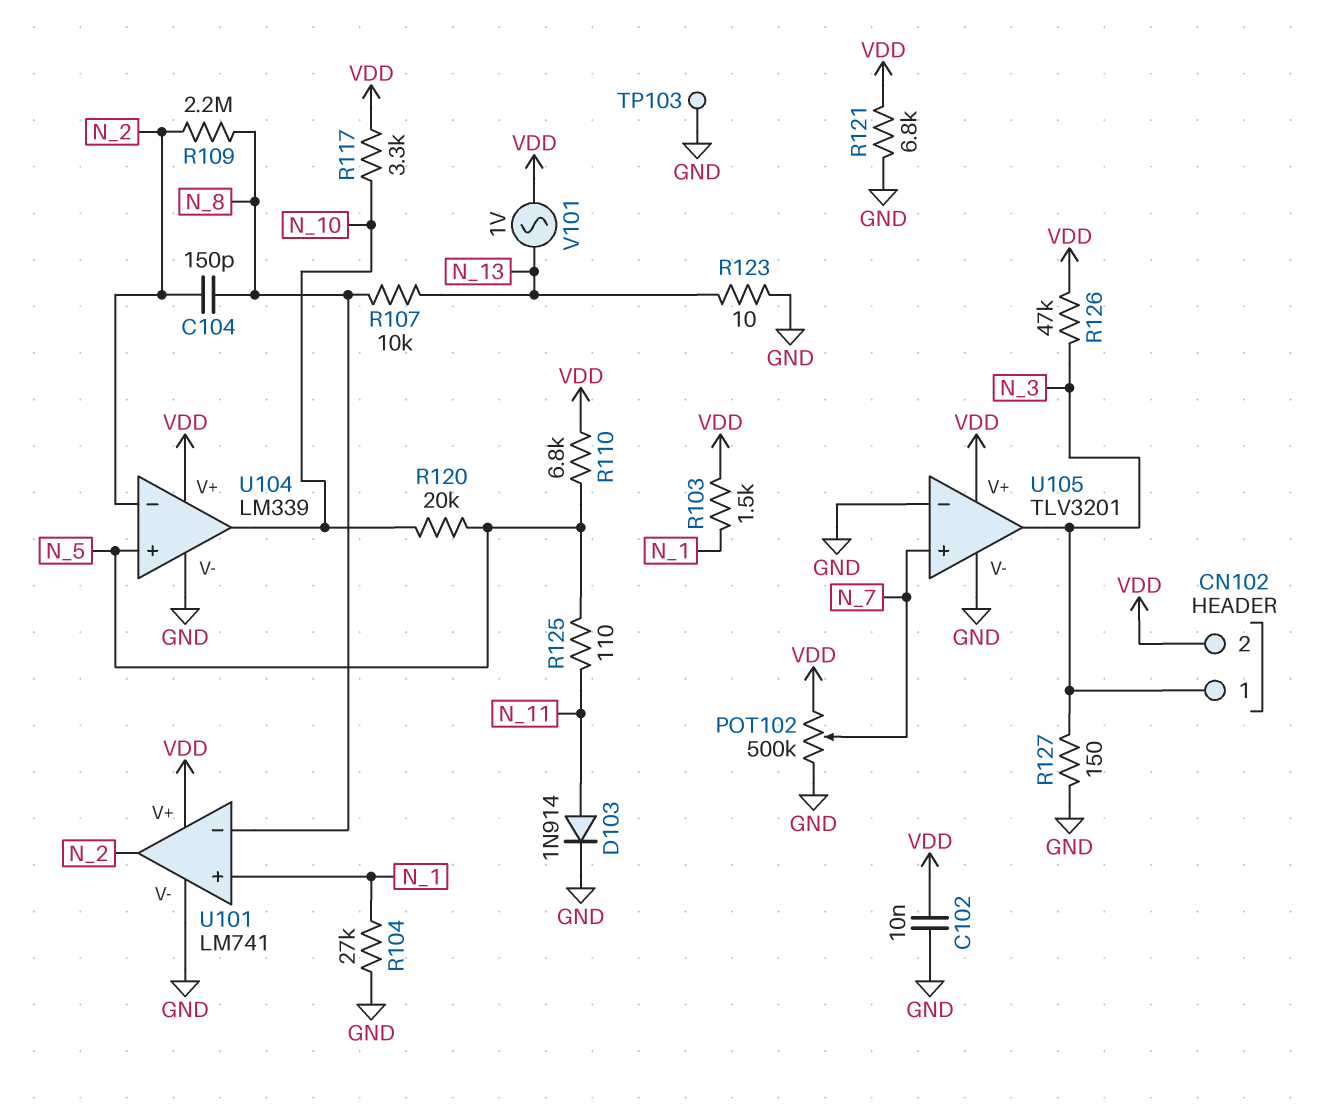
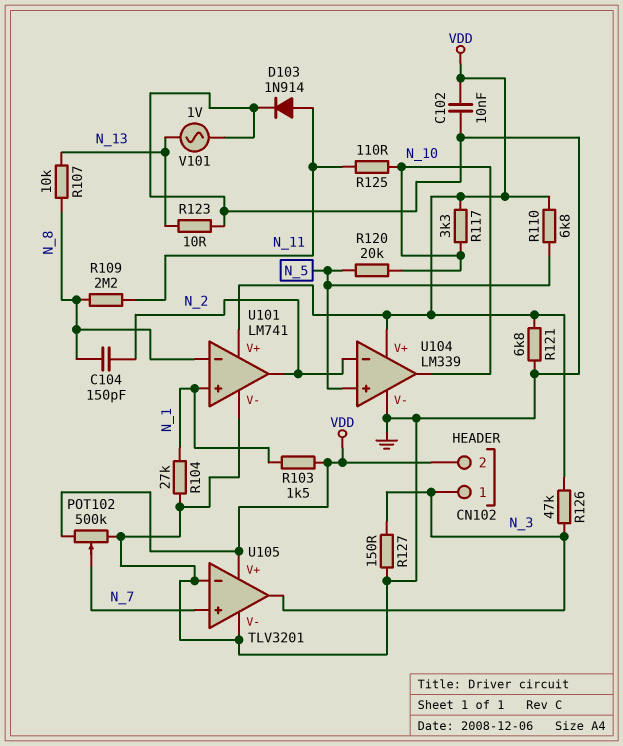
R109: 2.2M (N_2, N_8) -> 2.2M (N_8, N_11)
R125: 110 (N_5, N_11) -> 110 (N_10, N_11)
TP103: test point (GND) -> none
V101: AC 1V (N_13, VDD) -> AC 1V (GND, N_13)

